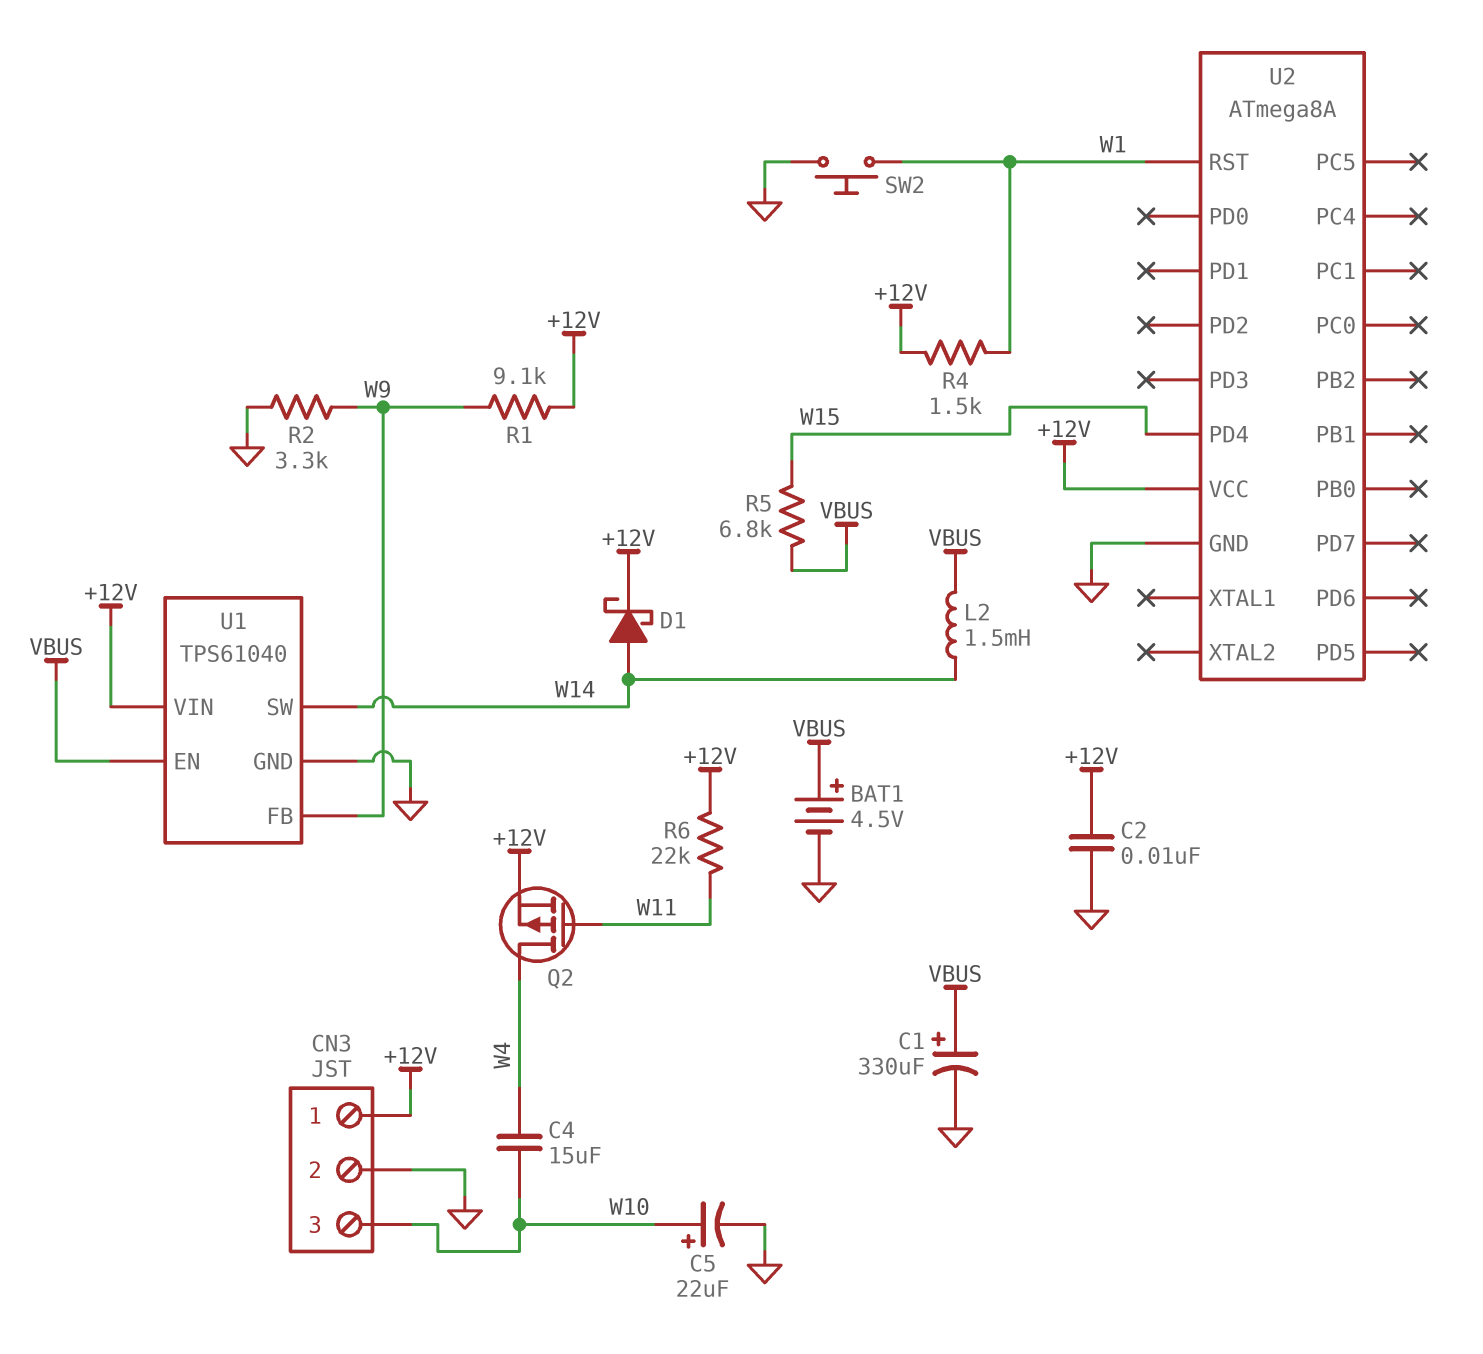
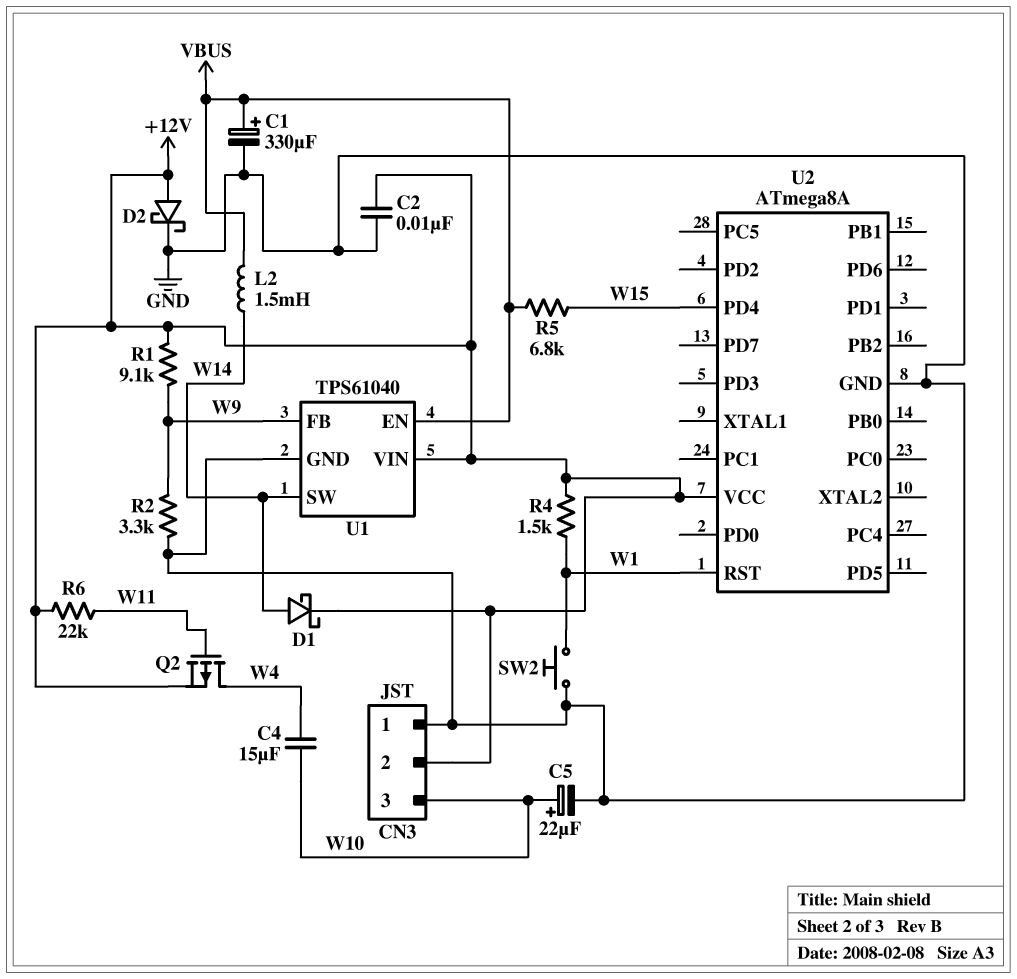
BAT1: 4.5V (plus VBUS, minus GND) -> none
CN3 pin 1: +12V -> GND
CN3 pin 2: GND -> +12V
D2: none -> schottky (A +12V, K GND)

